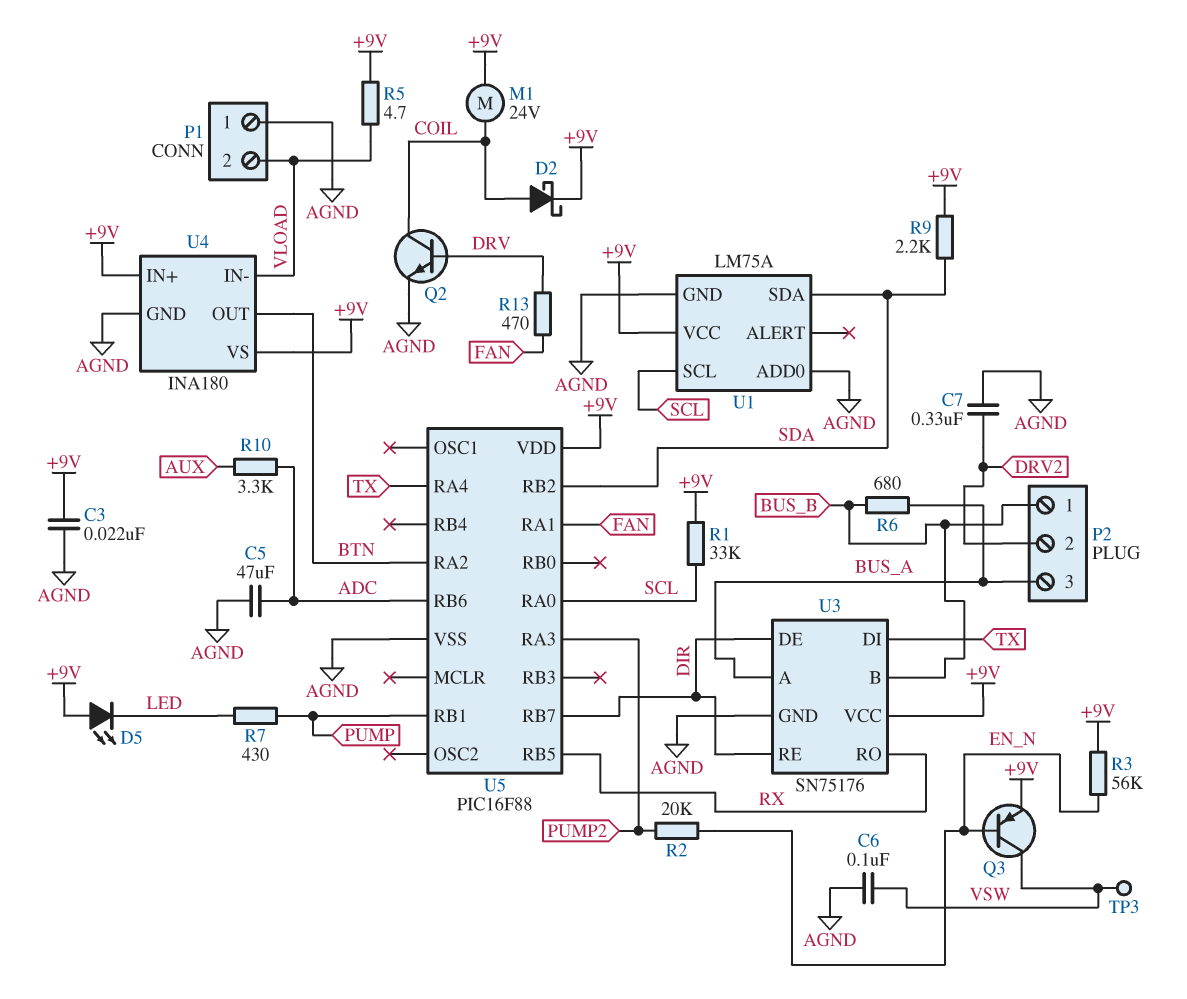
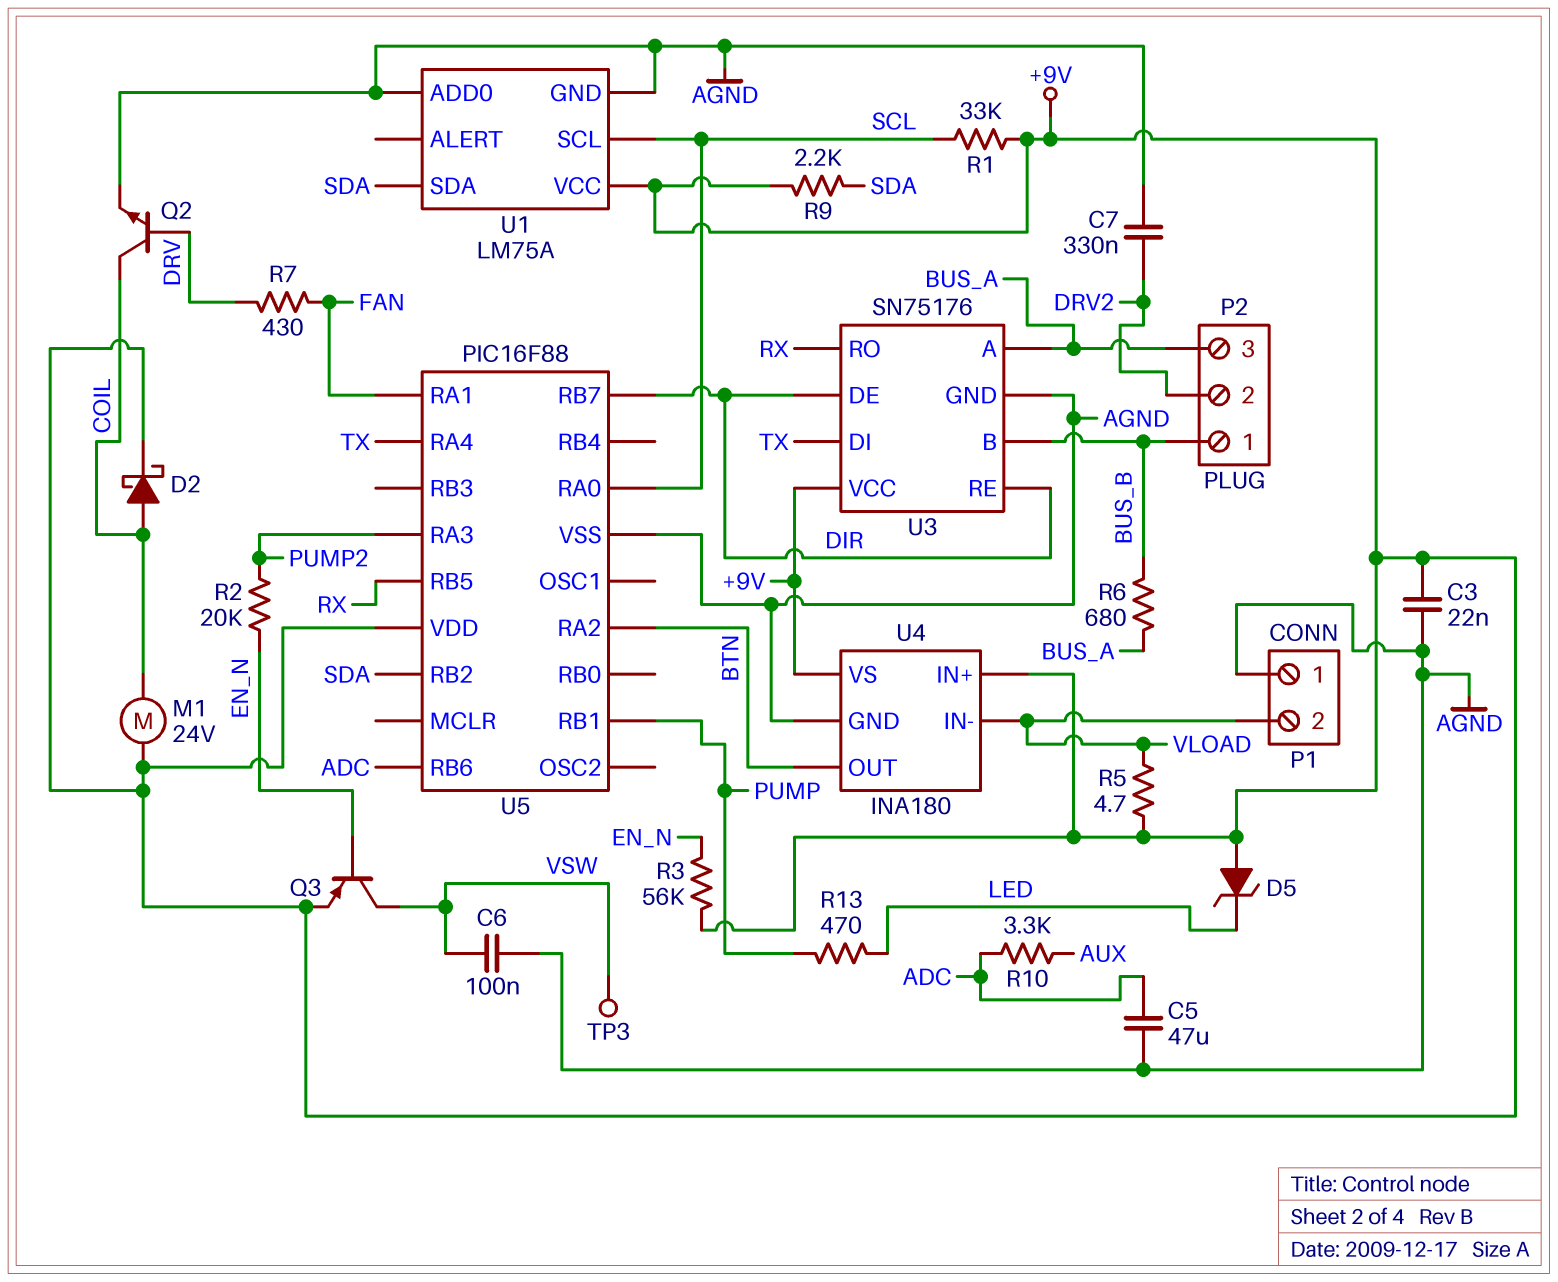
D5: LED (A +9V, K LED) -> zener (A +9V, K LED)
R7: 430 (LED, PUMP) -> 430 (DRV, FAN)
R13: 470 (DRV, FAN) -> 470 (LED, PUMP)

